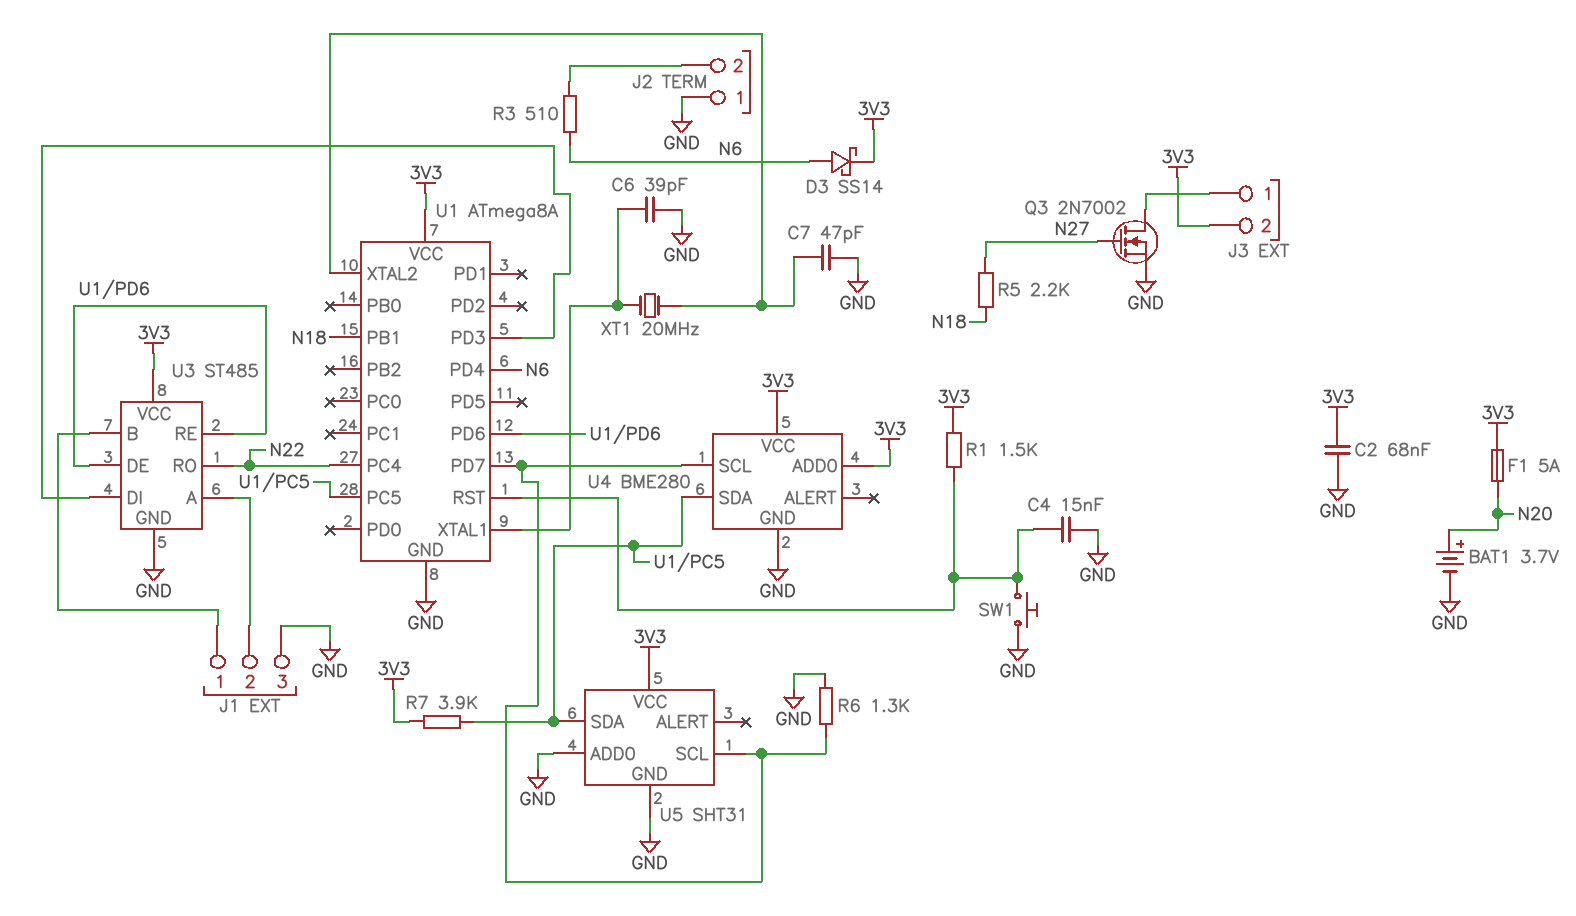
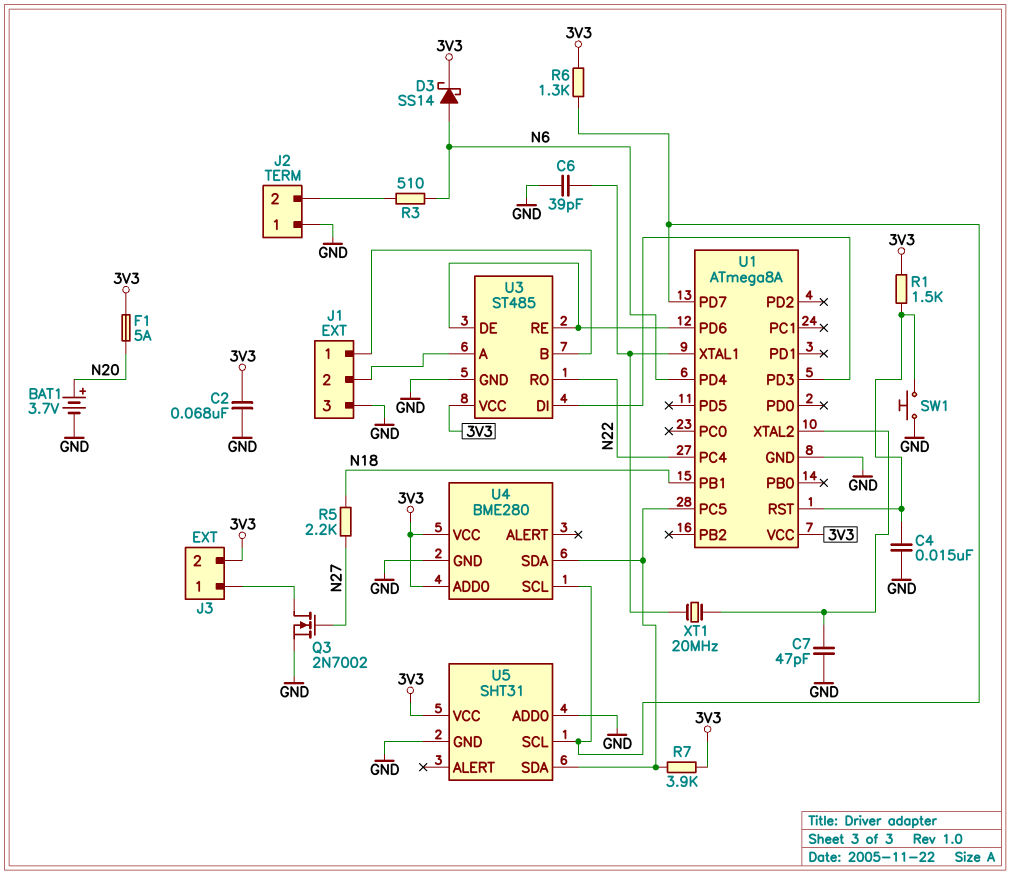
R6: 1.3k (GND, U1/PD7) -> 1.3k (3V3, U1/PD7)

